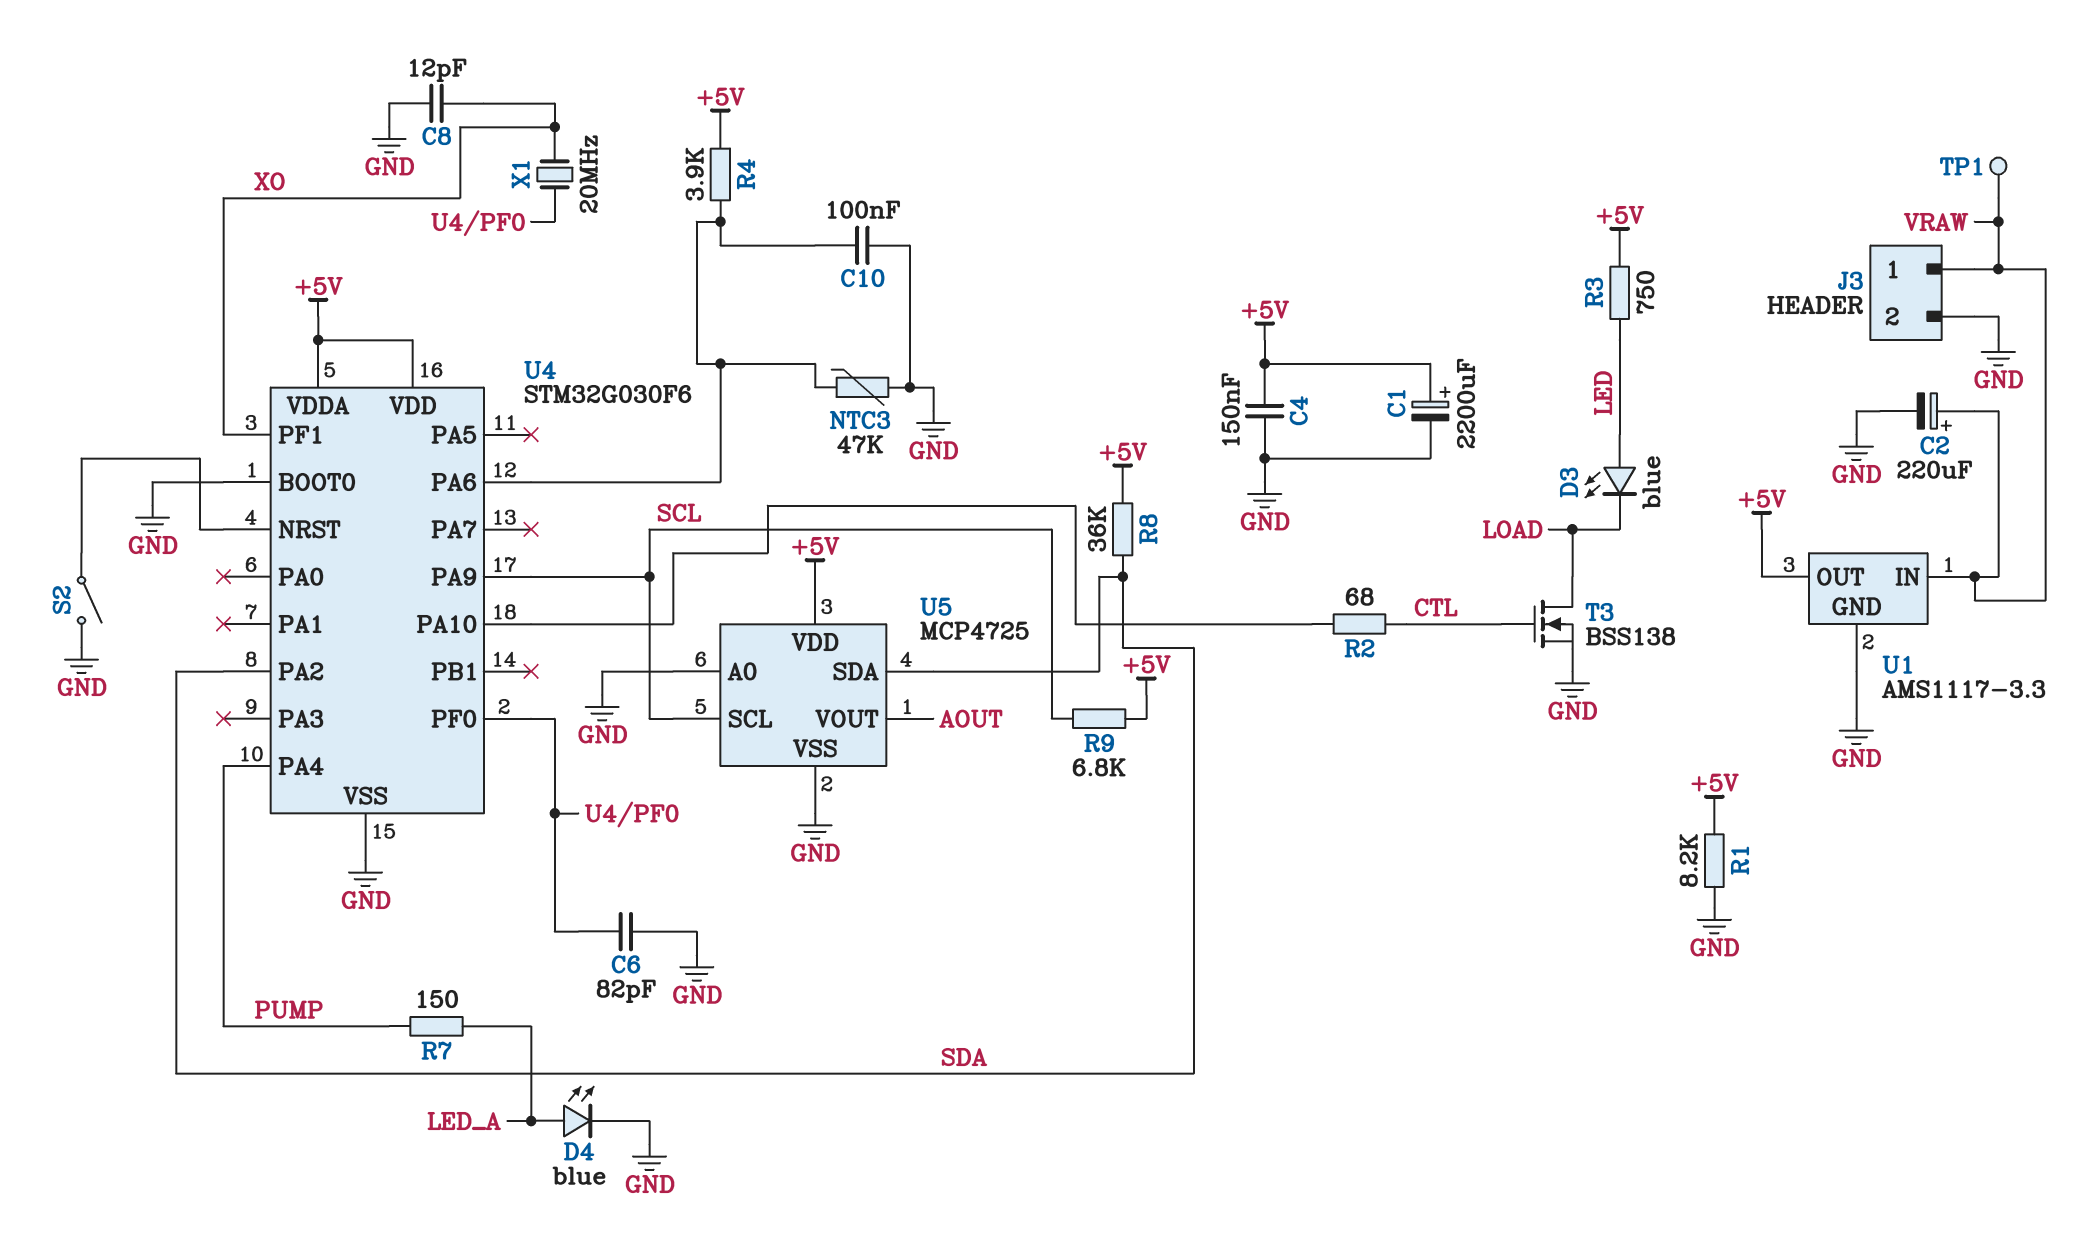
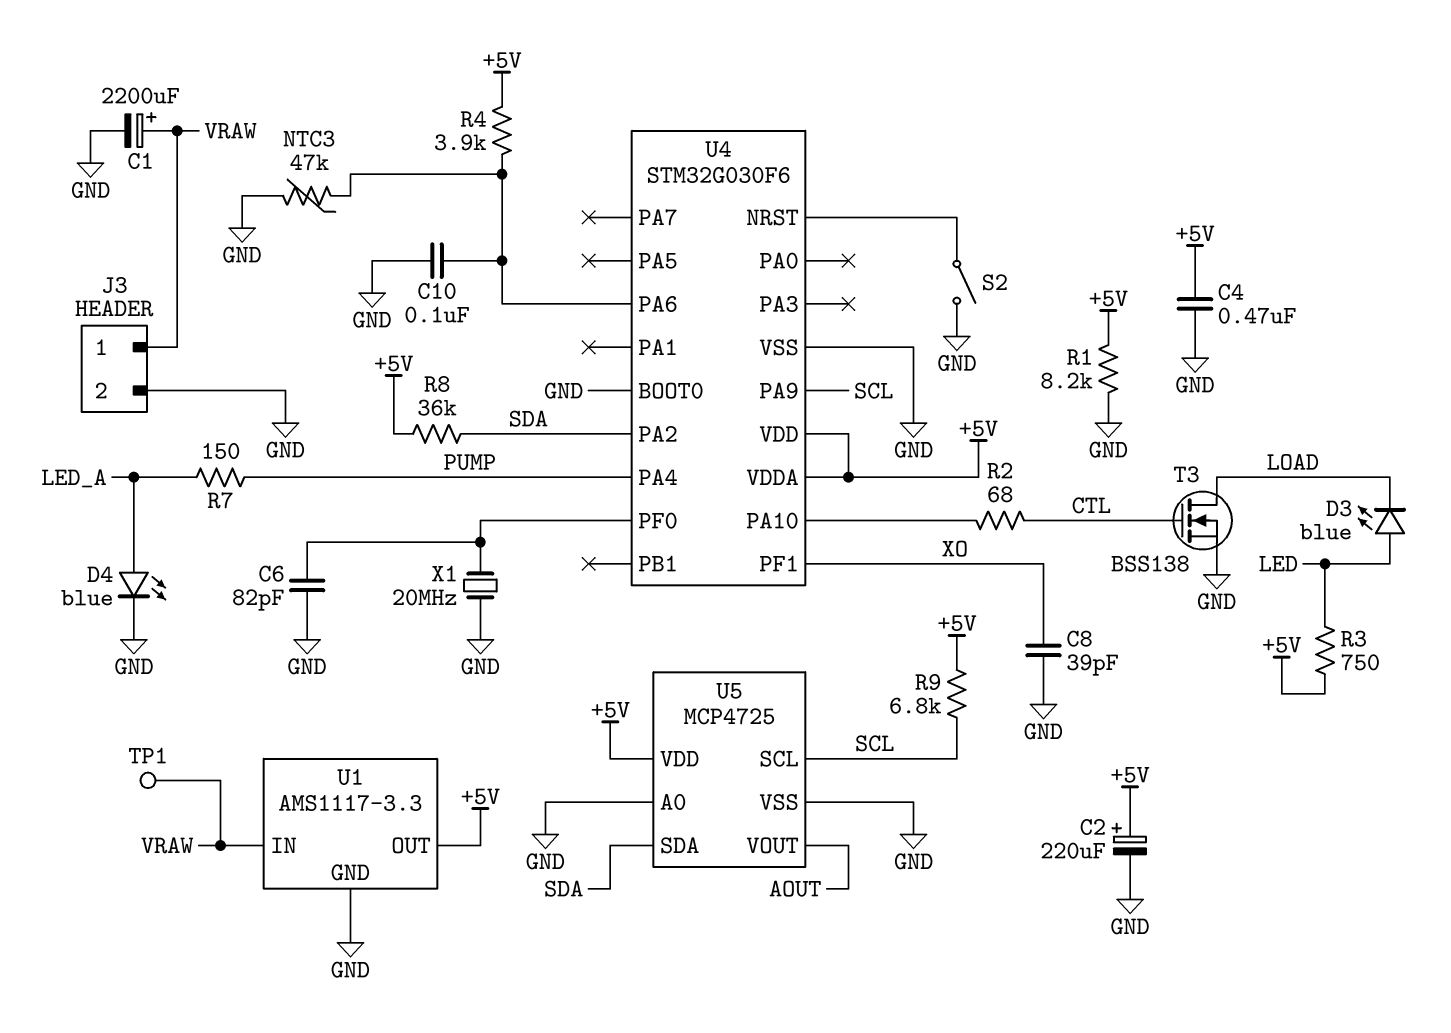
C1: 2200uF (plus +5V, minus GND) -> 2200uF (plus VRAW, minus GND)
C2: 220uF (plus VRAW, minus GND) -> 220uF (plus +5V, minus GND)
C4: 150nF (+5V, GND) -> 470nF (+5V, GND)
C8: 12pF (GND, XO) -> 39pF (GND, XO)
X1: 20MHz (U4/PF0, XO) -> 20MHz (GND, U4/PF0)

